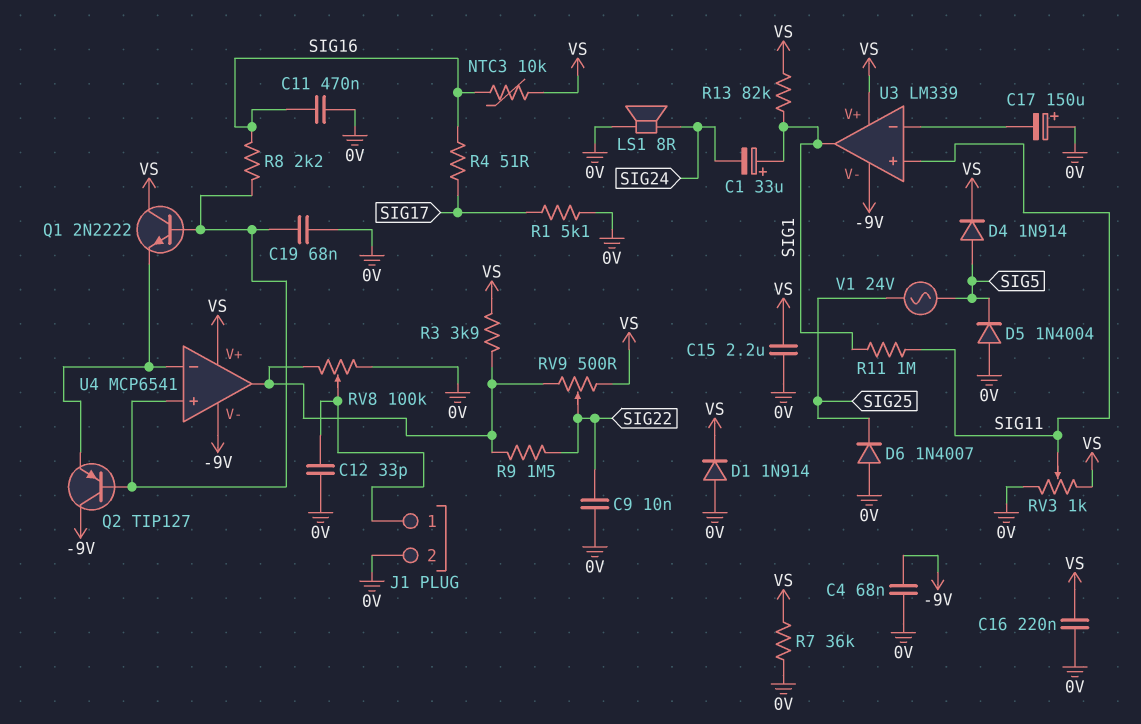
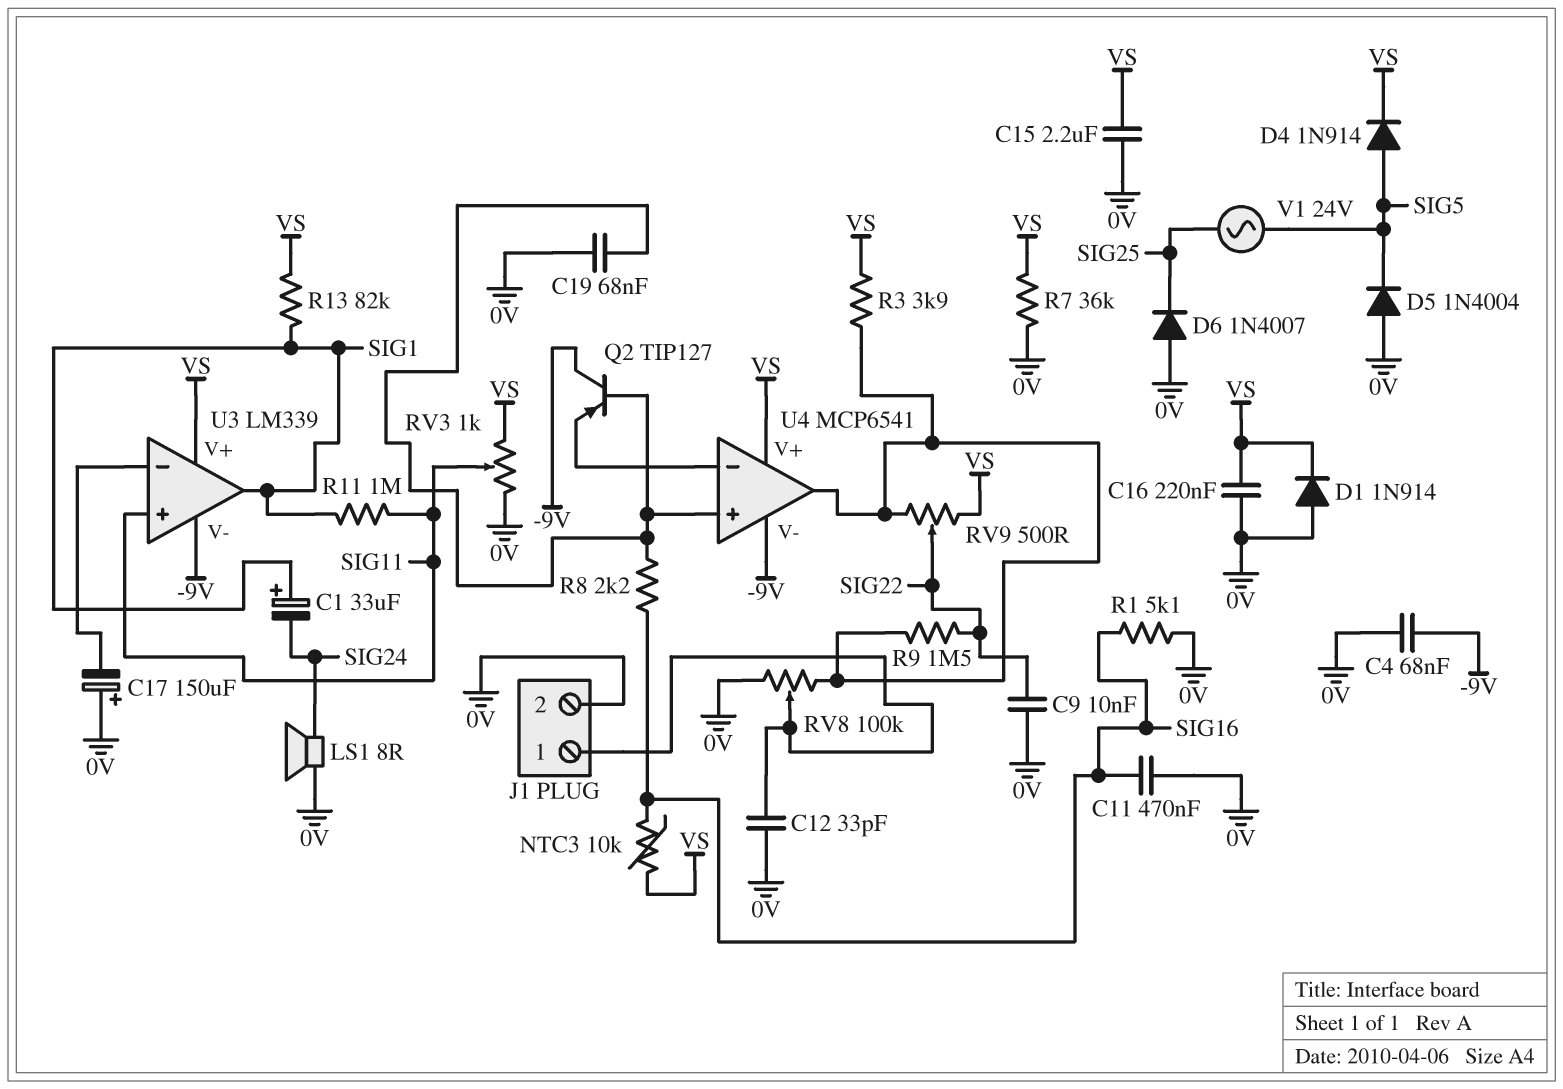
Q1: NPN 2N2222 (B U4/in+, C VS, E U4/in-) -> none
R1: 5.1k (0V, SIG17) -> 5.1k (0V, SIG16)
R4: 51 (SIG16, SIG17) -> none

